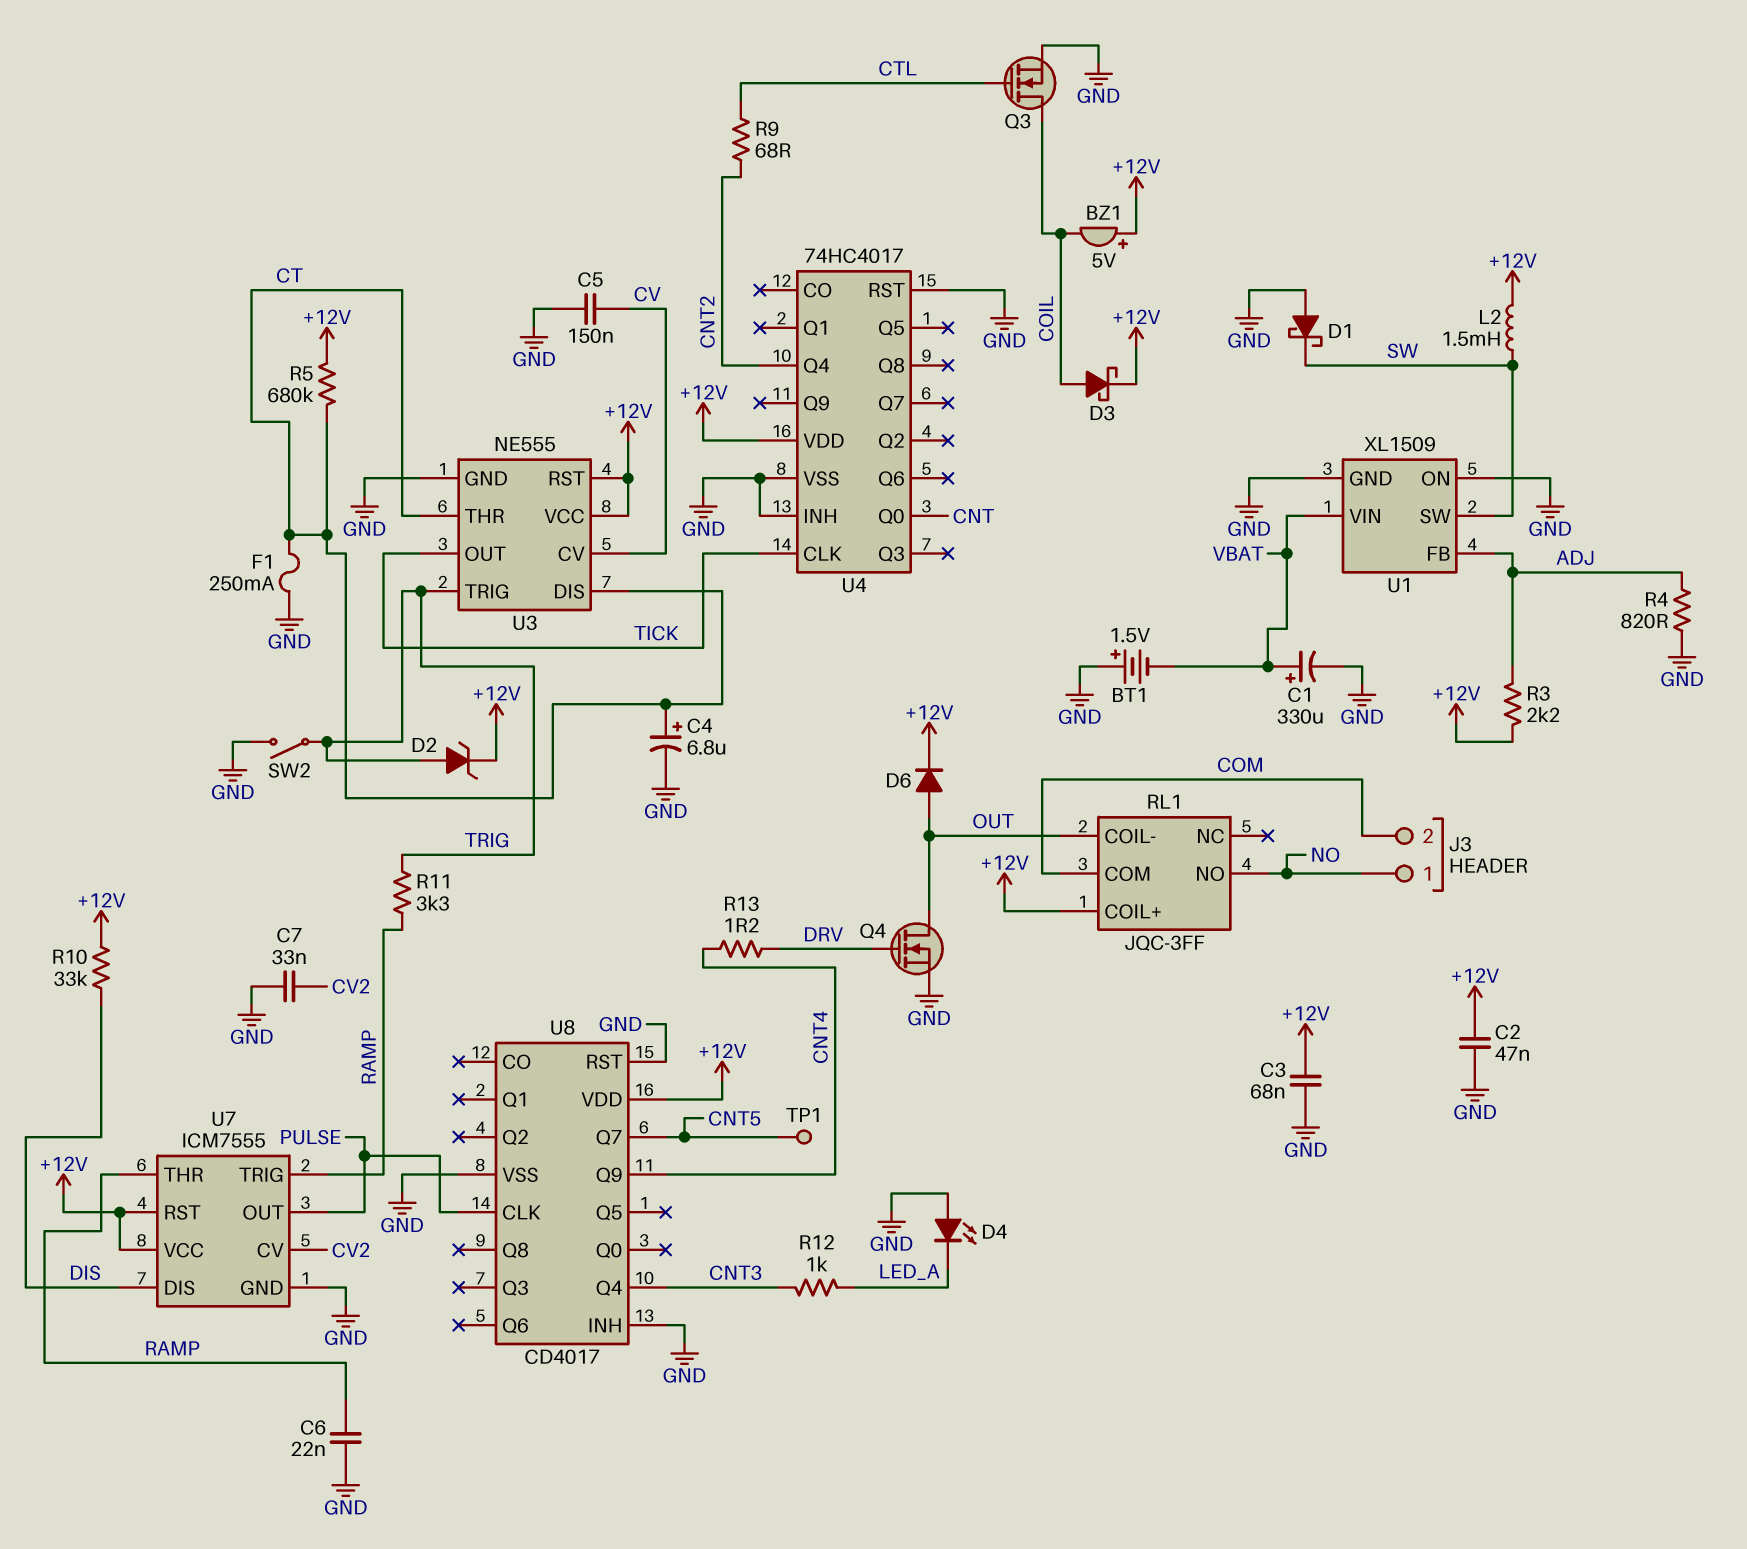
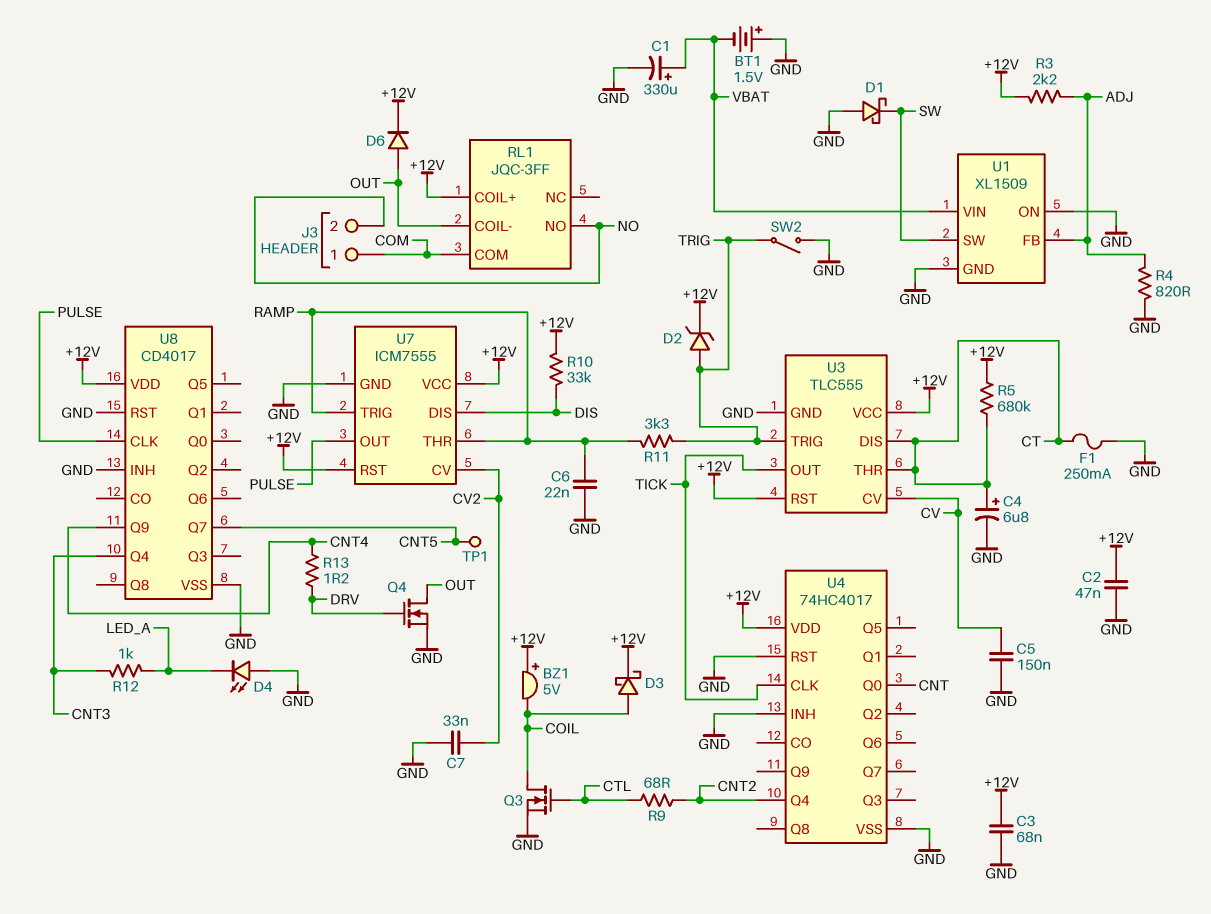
J3 pin 1: NO -> COM
J3 pin 2: COM -> NO
L2: 1.5mH (+12V, SW) -> none
U3: NE555 -> TLC555

